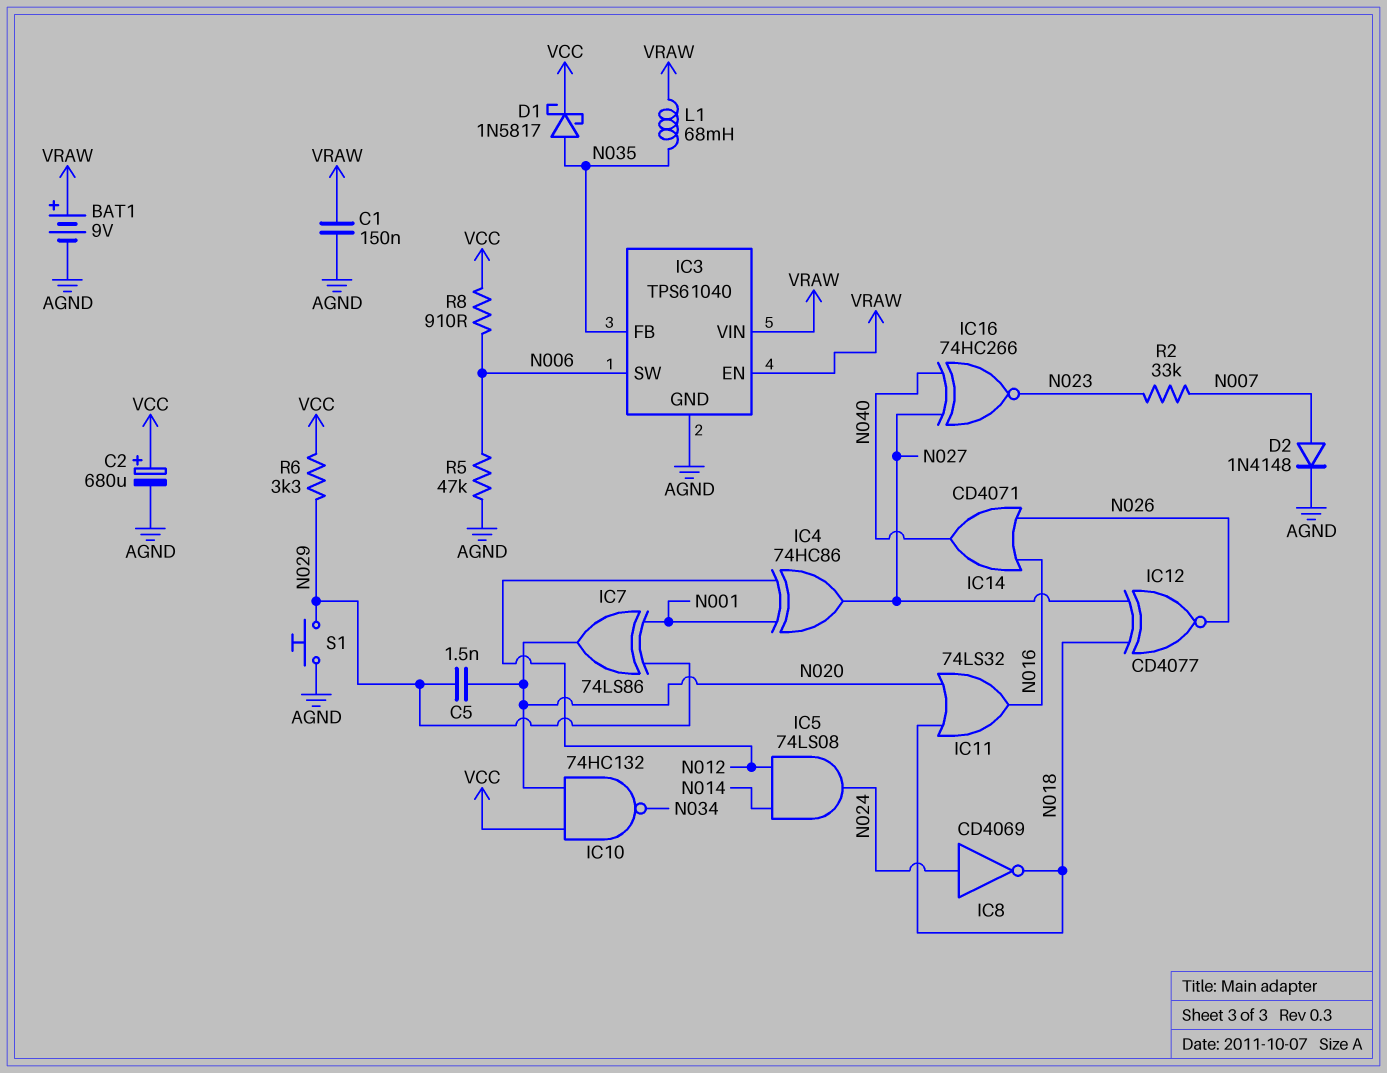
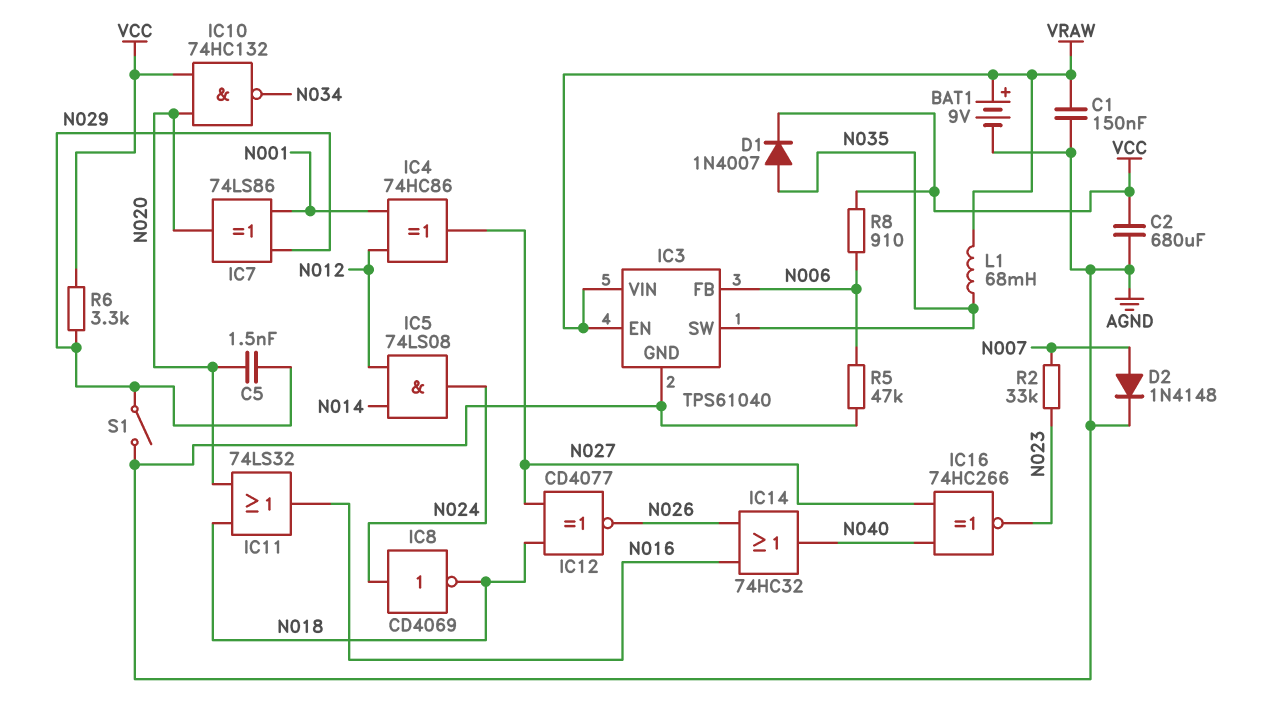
C2: 680uF (plus VCC, minus AGND) -> 680uF (AGND, VCC)
D1: schottky 1N5817 (A N035, K VCC) -> diode 1N4007 (A N035, K VCC)
IC3 pin FB: N035 -> N006
IC3 pin SW: N006 -> N035
IC14: OR CD4071 (in N016, in N026, out N040) -> OR 74HC32 (in N016, in N026, out N040)
S1: button (AGND, N029) -> switch (AGND, N029)

